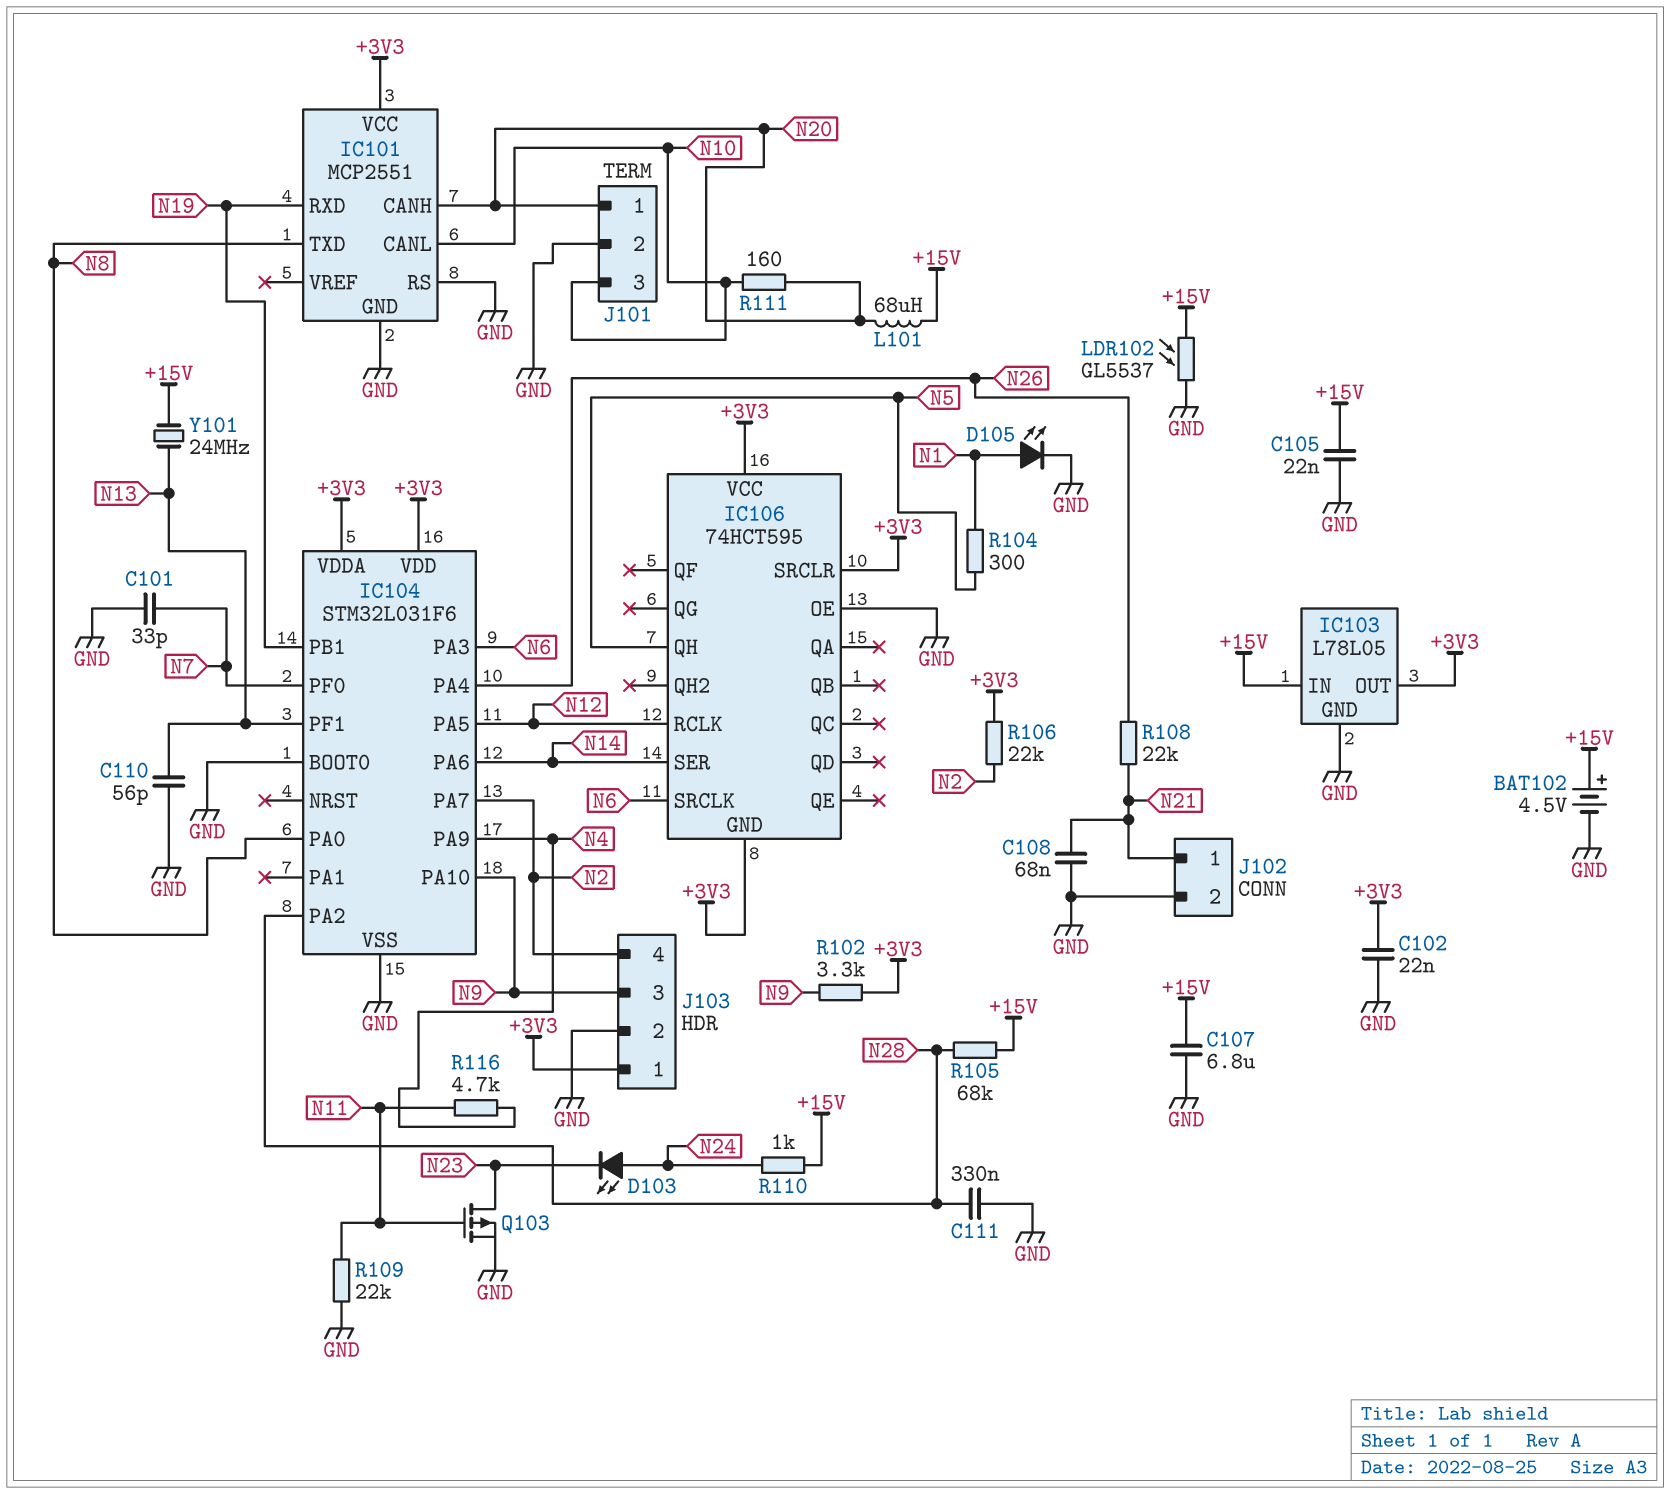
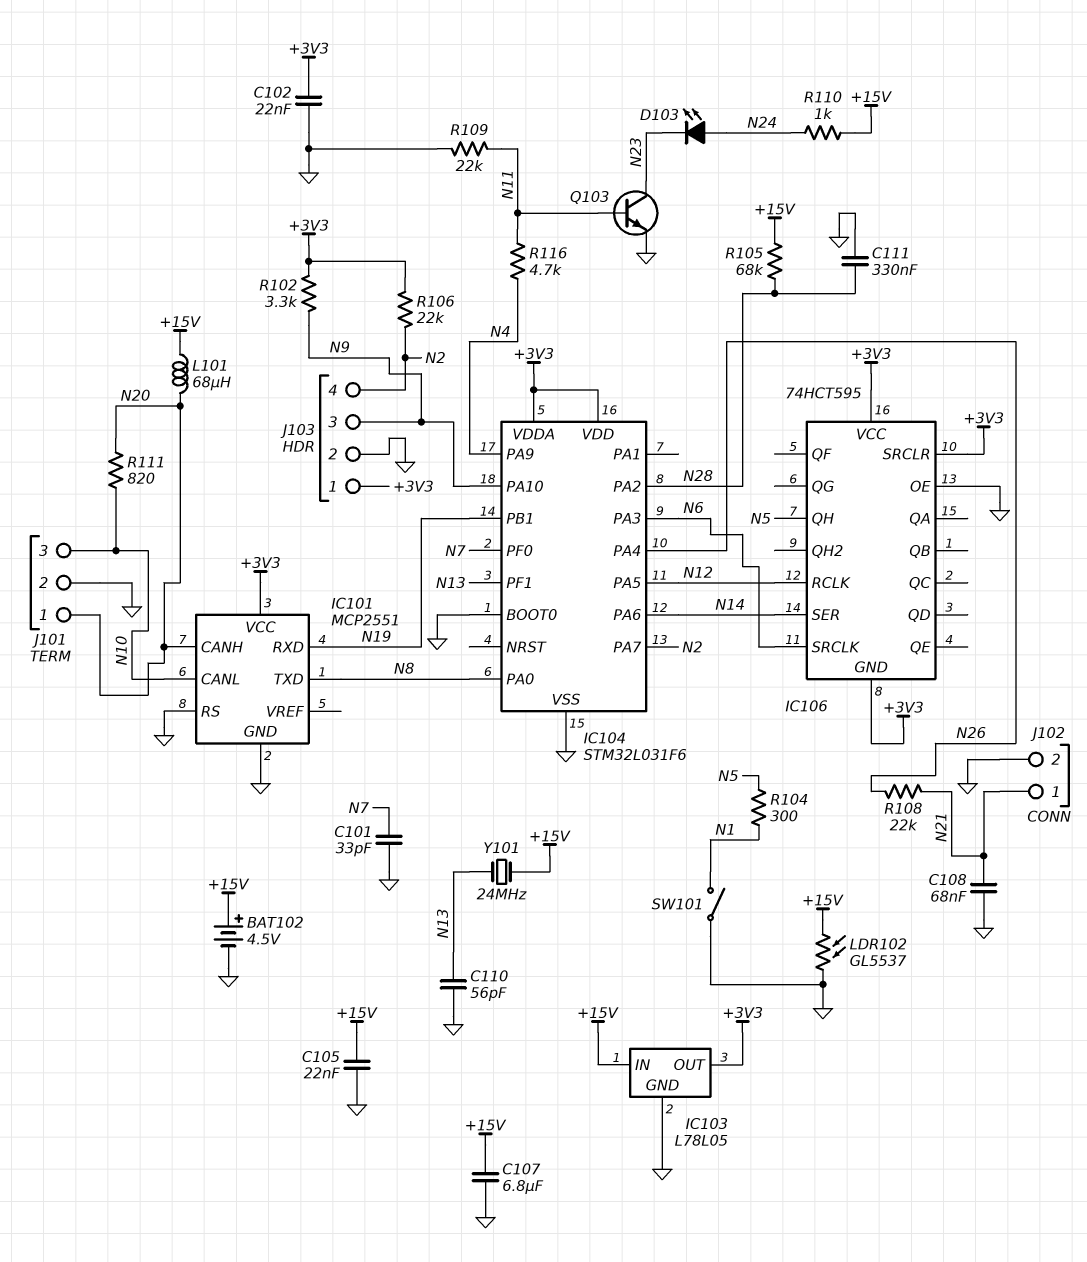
D105: LED (A N1, K GND) -> none
Q103: PMOS (G N11, D N23, S GND) -> NPN (B N11, C N23, E GND)
R111: 160 (N10, N20) -> 820 (N10, N20)
SW101: none -> switch (GND, N1)

